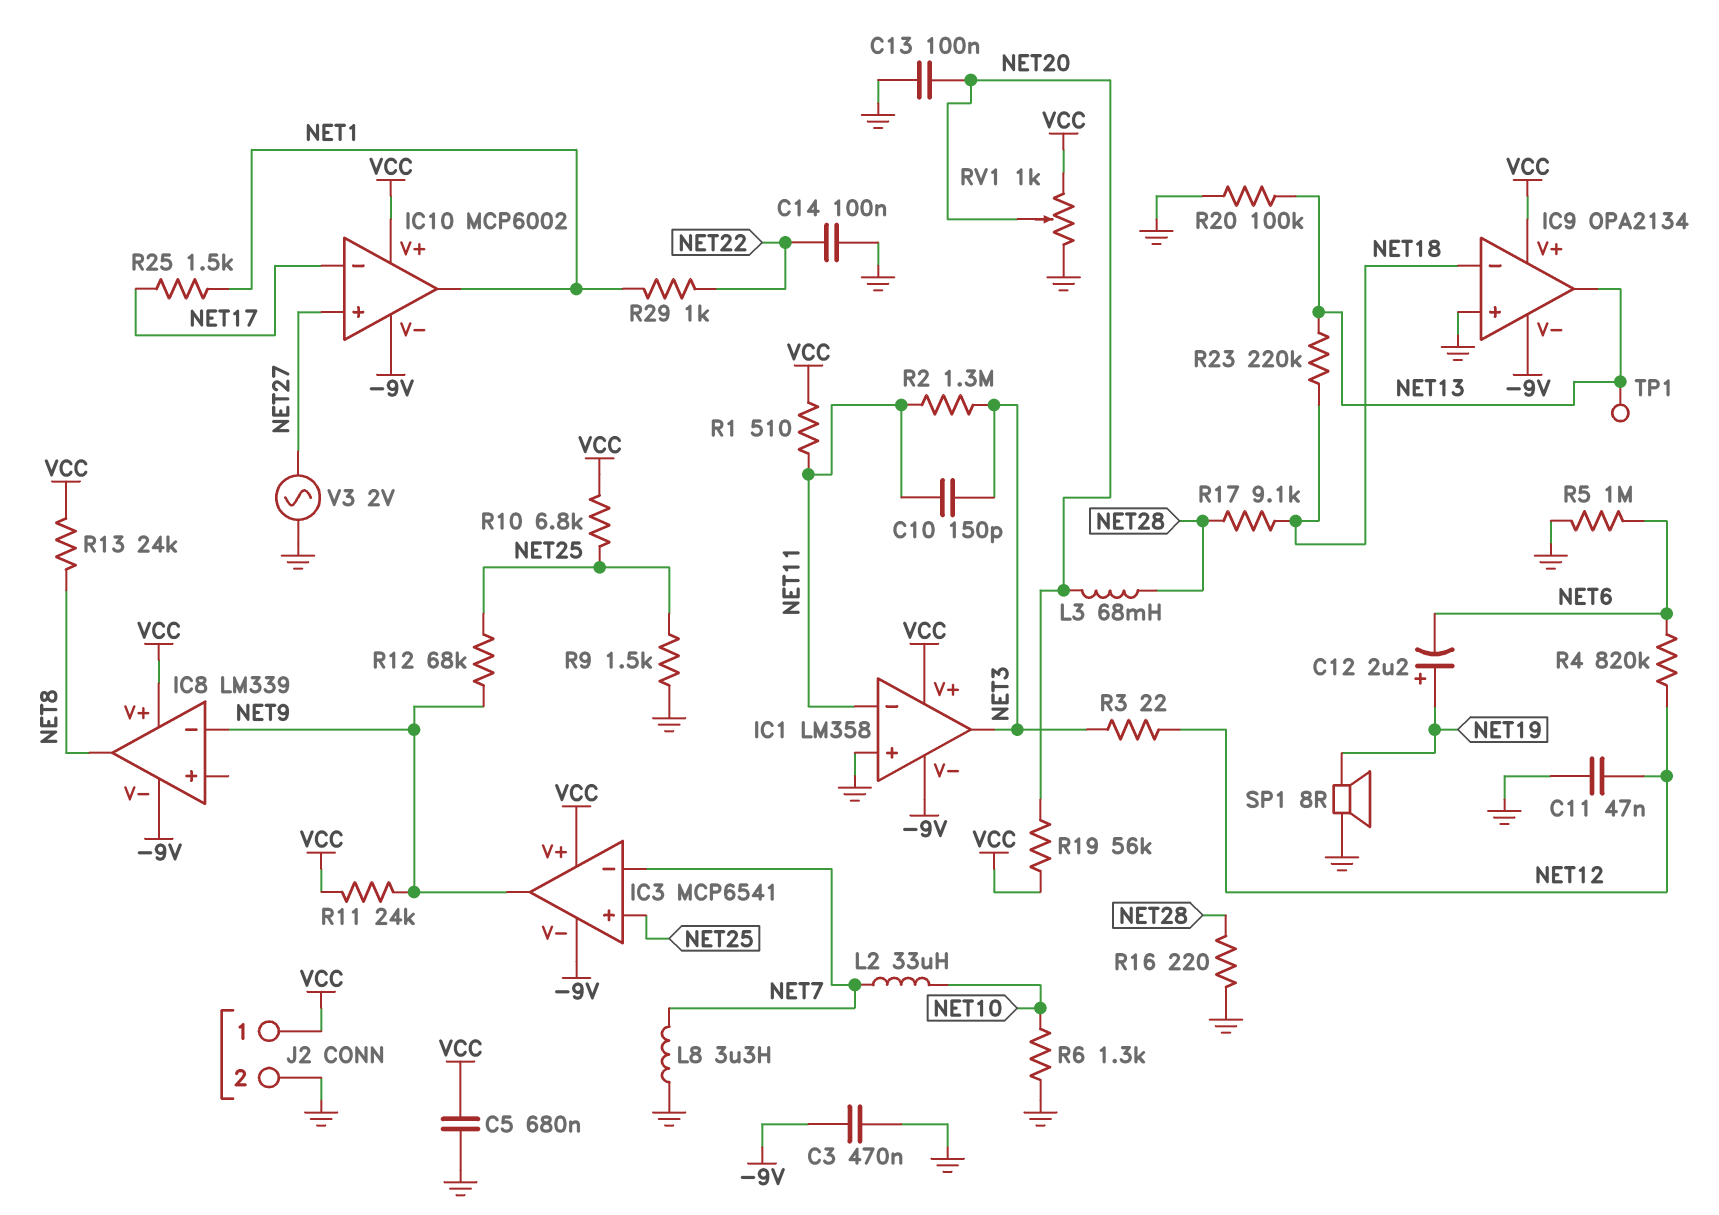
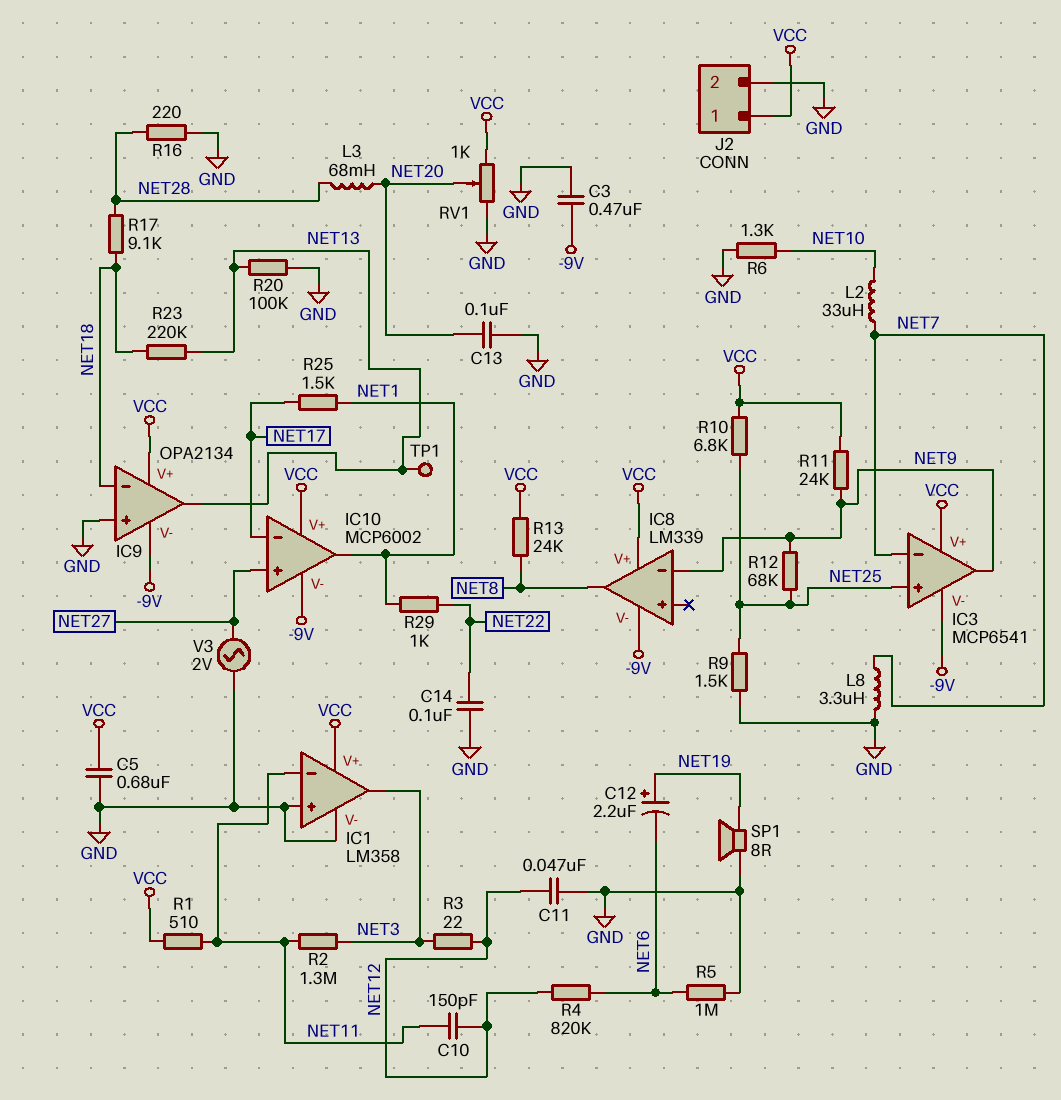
C10: 150pF (NET3, NET11) -> 150pF (NET11, NET12)
IC1 pin V-: -9V -> GND
R19: 56k (NET20, VCC) -> none

